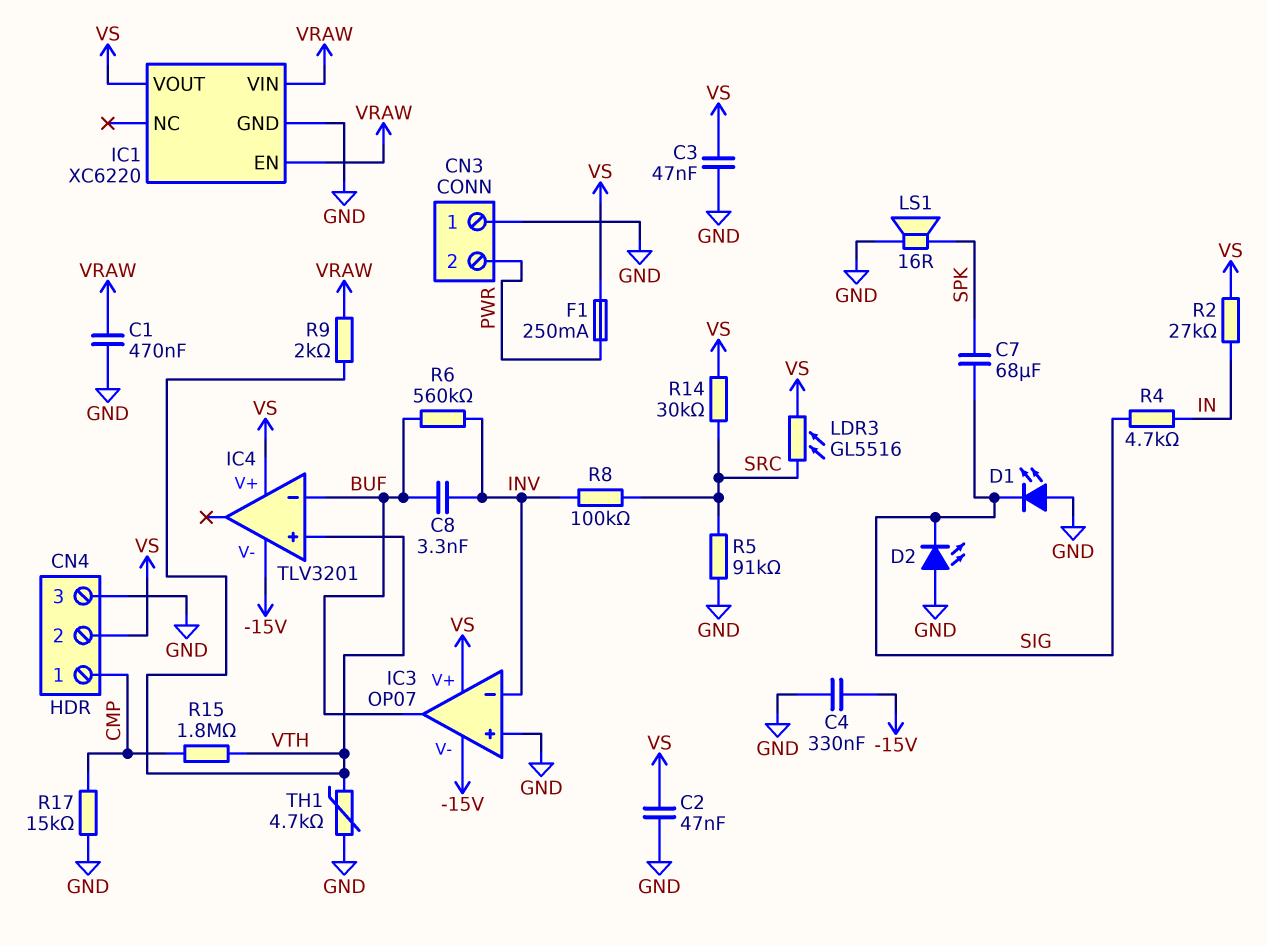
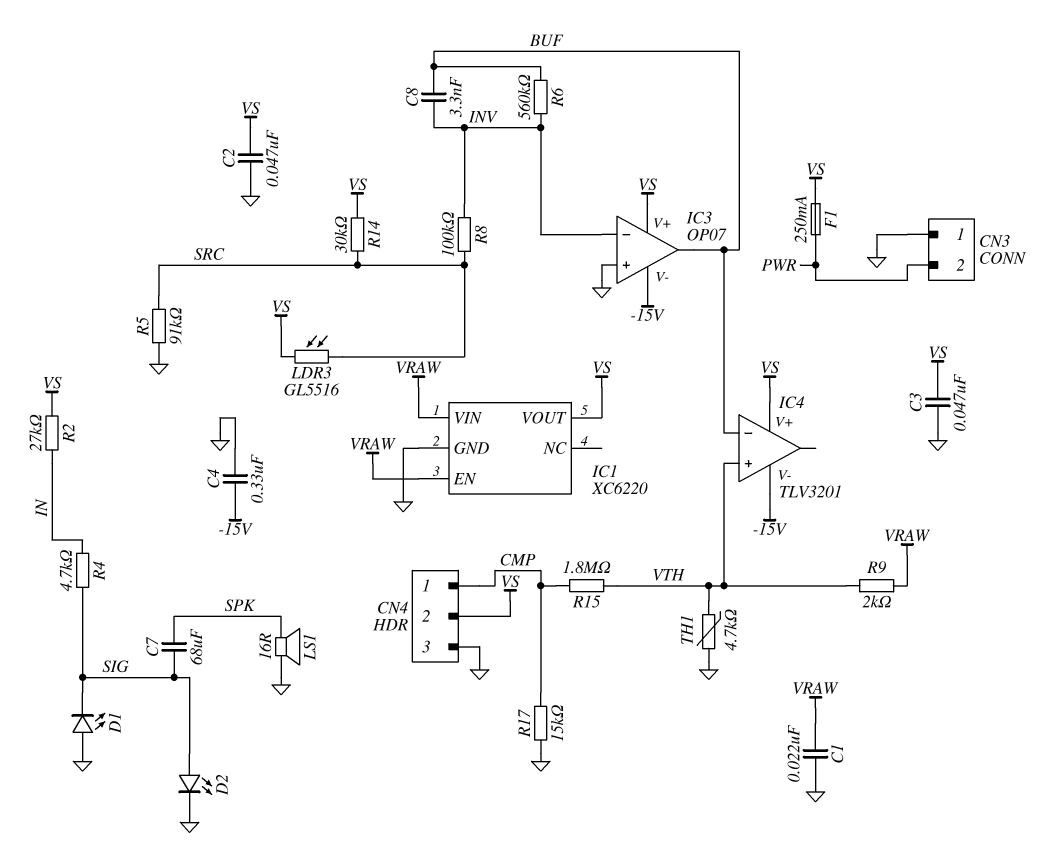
C1: 470nF (GND, VRAW) -> 22nF (GND, VRAW)
D2: LED (A GND, K SIG) -> LED (A SIG, K GND)

